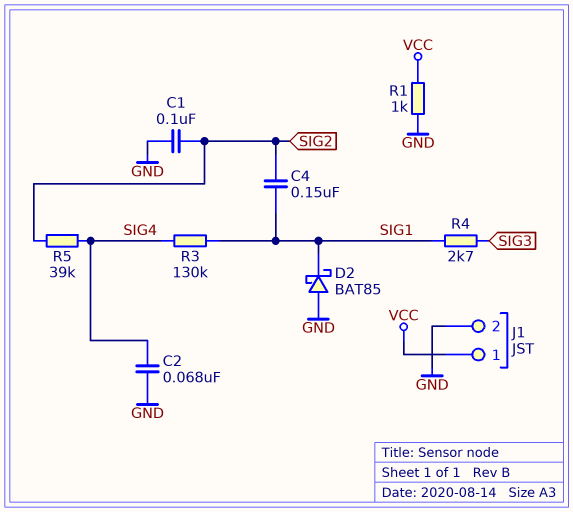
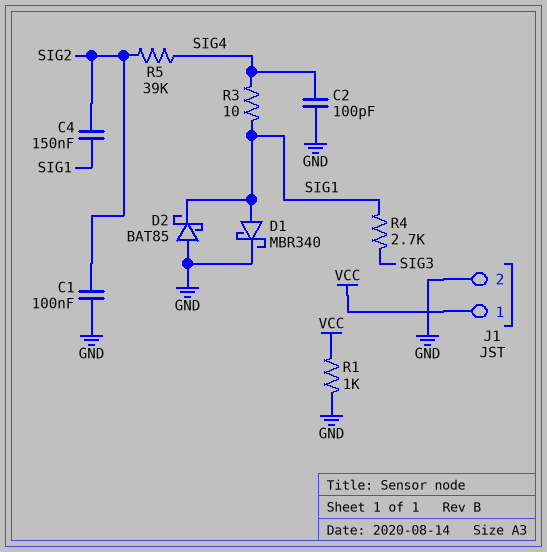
C2: 68nF (GND, SIG4) -> 100pF (GND, SIG4)
D1: none -> schottky MBR340 (A SIG1, K GND)
R3: 130k (SIG1, SIG4) -> 10 (SIG1, SIG4)

